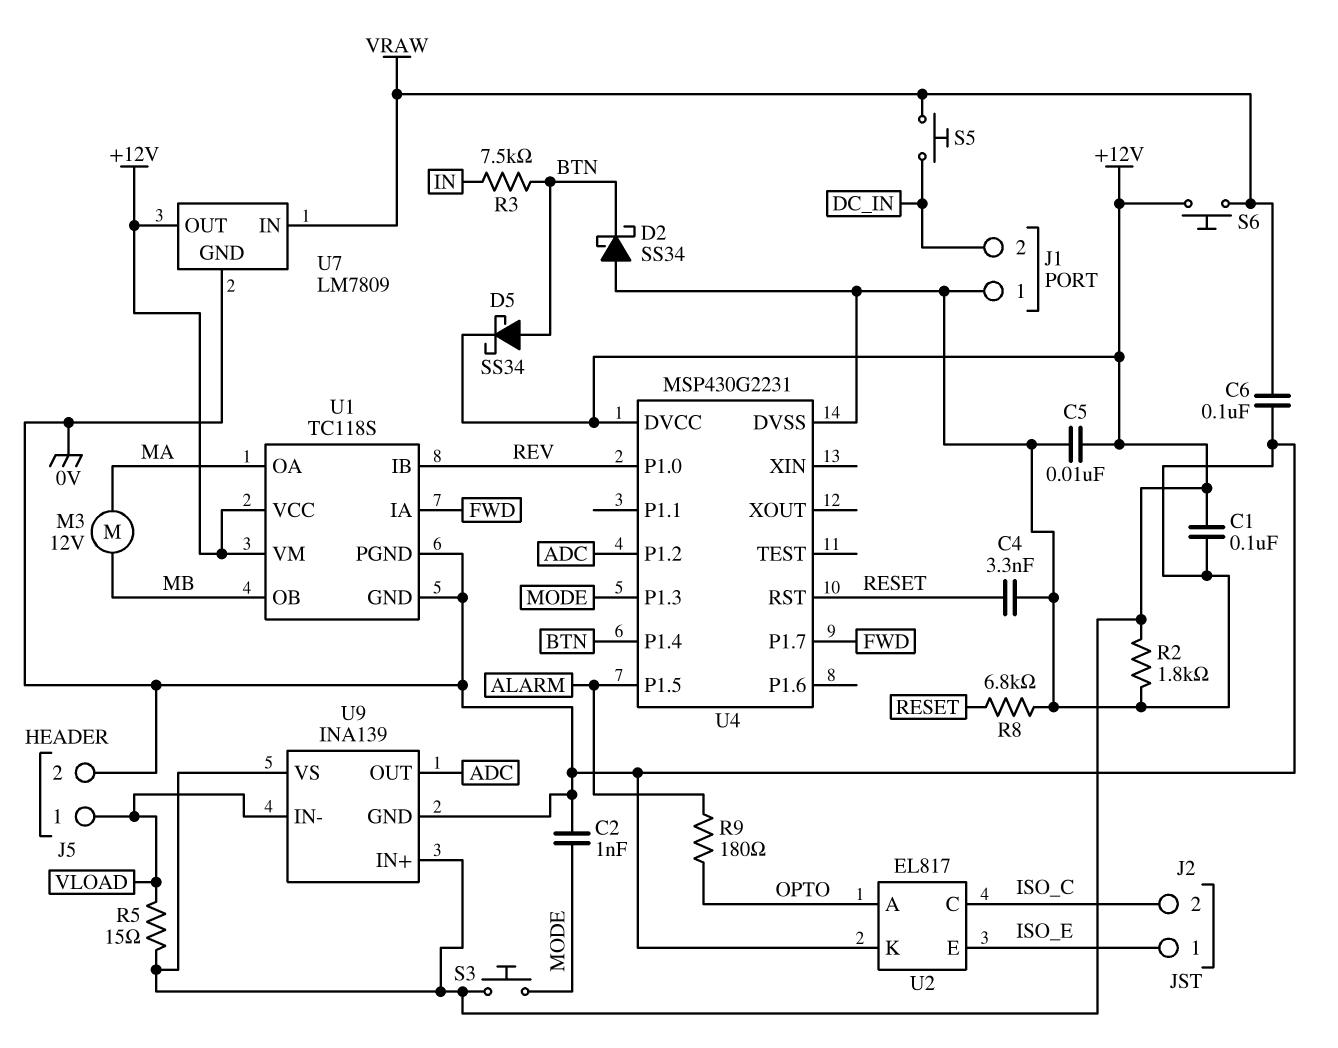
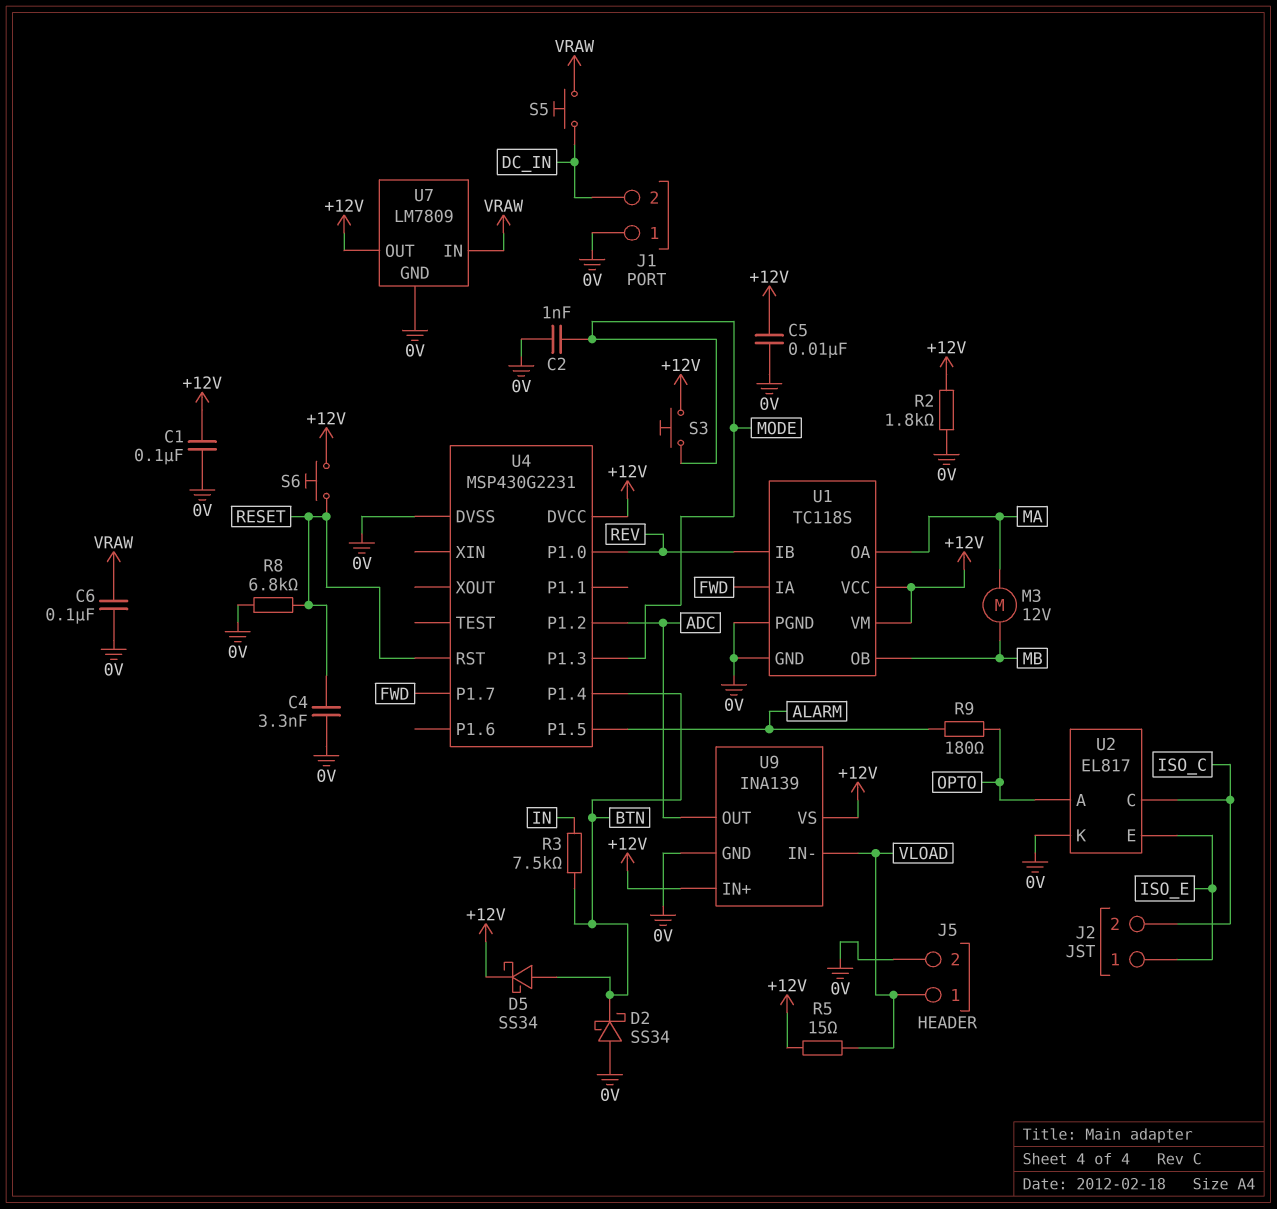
S6: button (+12V, VRAW) -> button (+12V, RESET)

